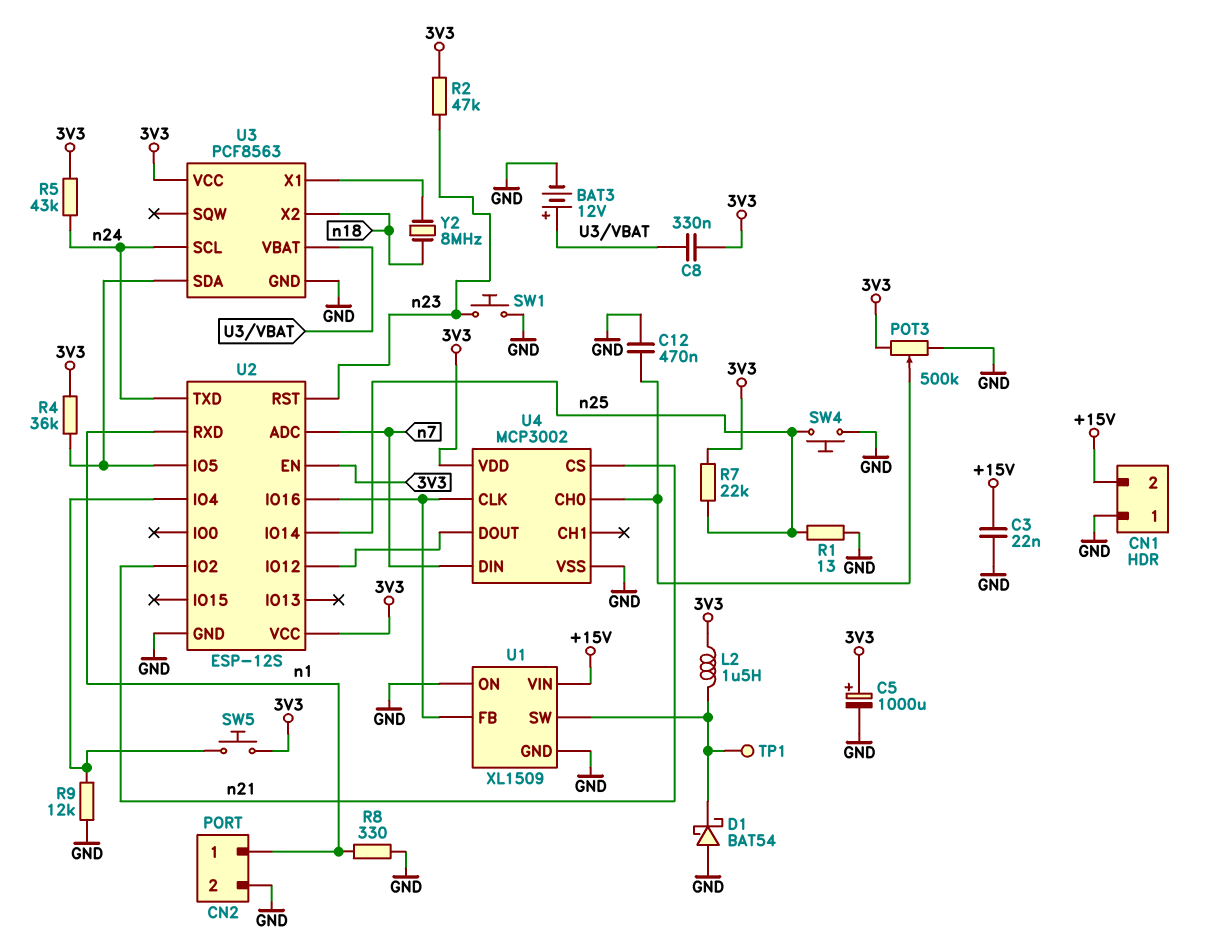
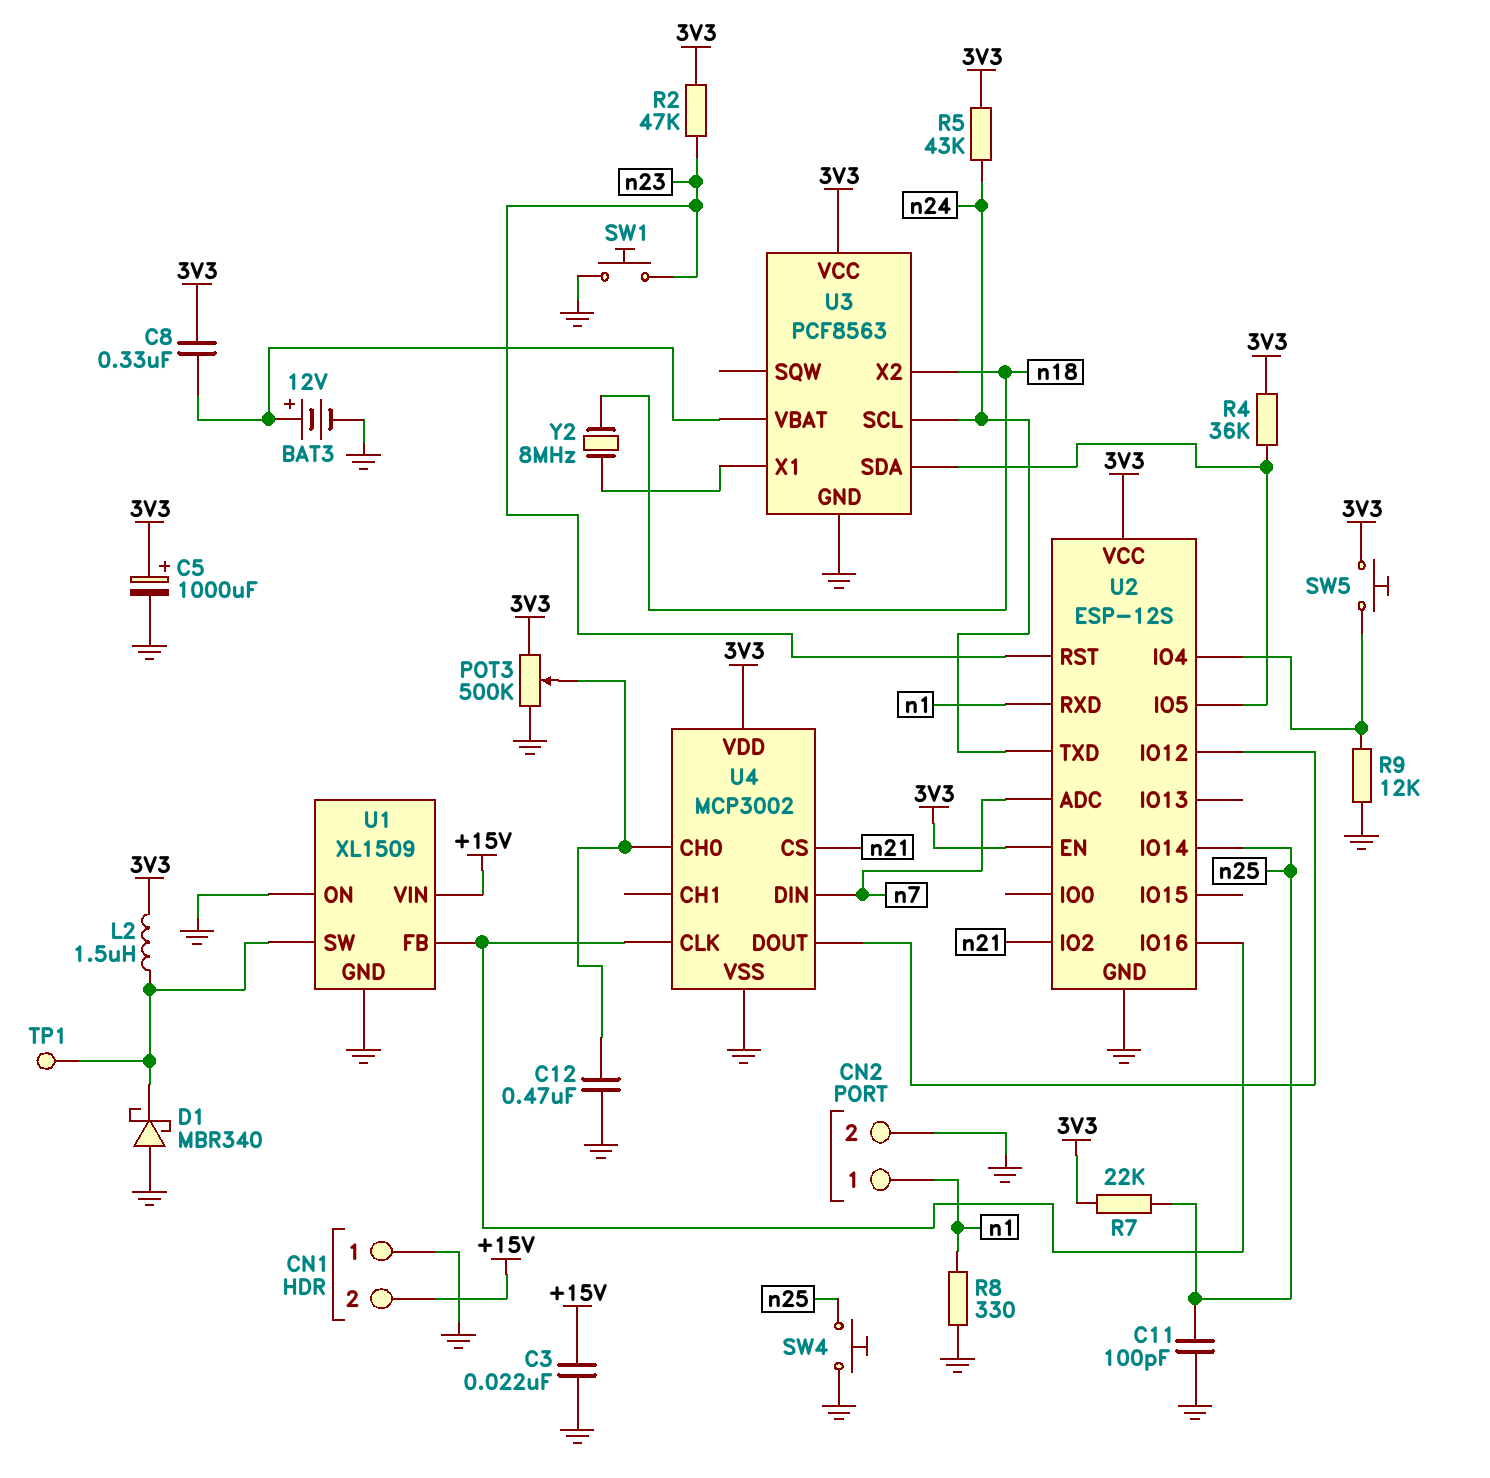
C11: none -> 100pF (GND, n25)
D1: schottky BAT54 (A GND, K U1/SW) -> schottky MBR340 (A GND, K U1/SW)
R1: 13 (GND, n25) -> none

